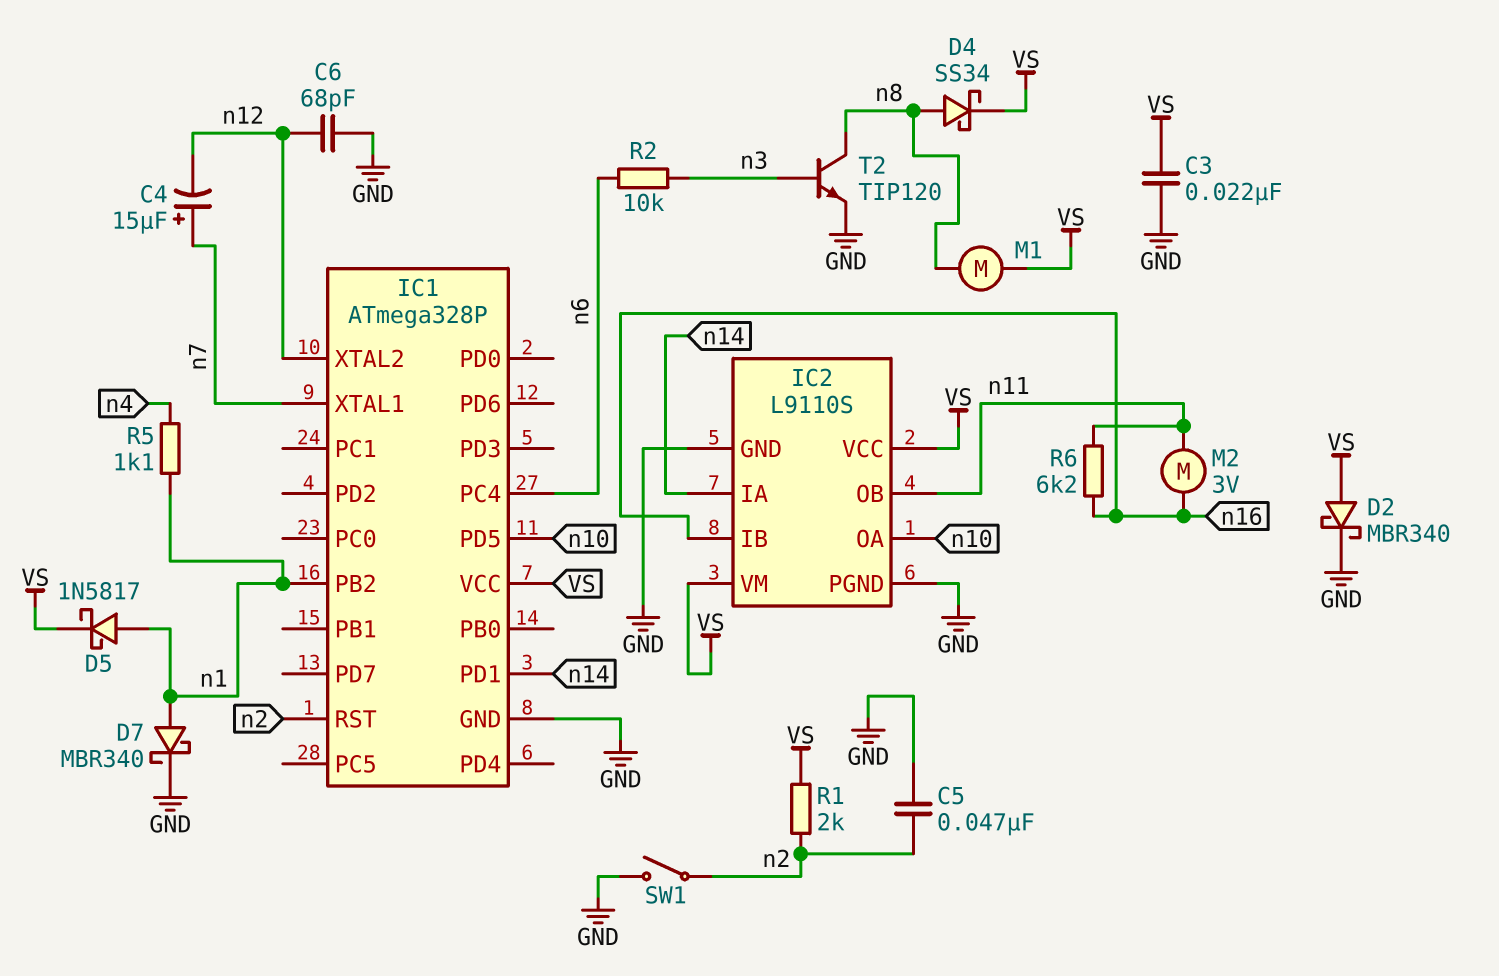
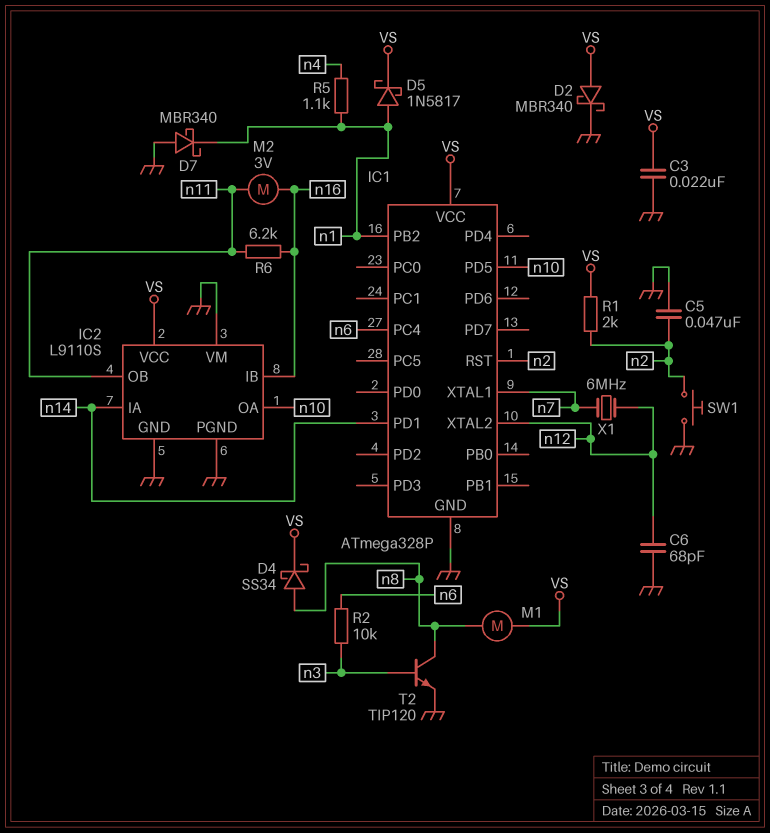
C4: 15uF (plus n7, minus n12) -> none
D7: schottky MBR340 (A n1, K GND) -> schottky MBR340 (A GND, K n1)
IC2 pin VM: VS -> GND
SW1: switch (GND, n2) -> button (GND, n2)
X1: none -> 6MHz (n7, n12)

